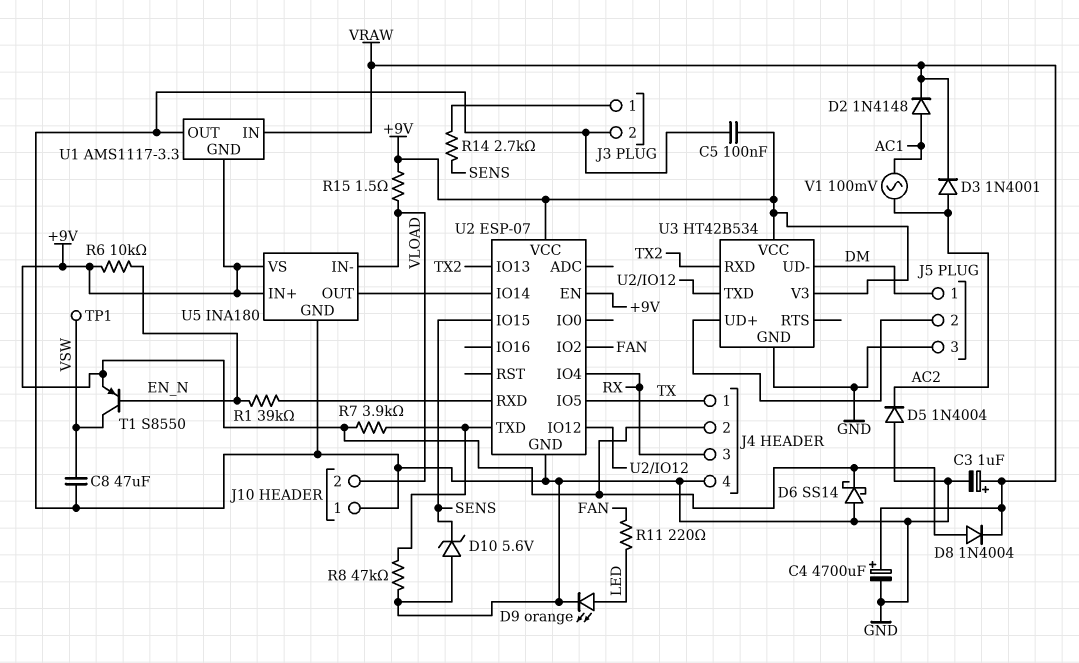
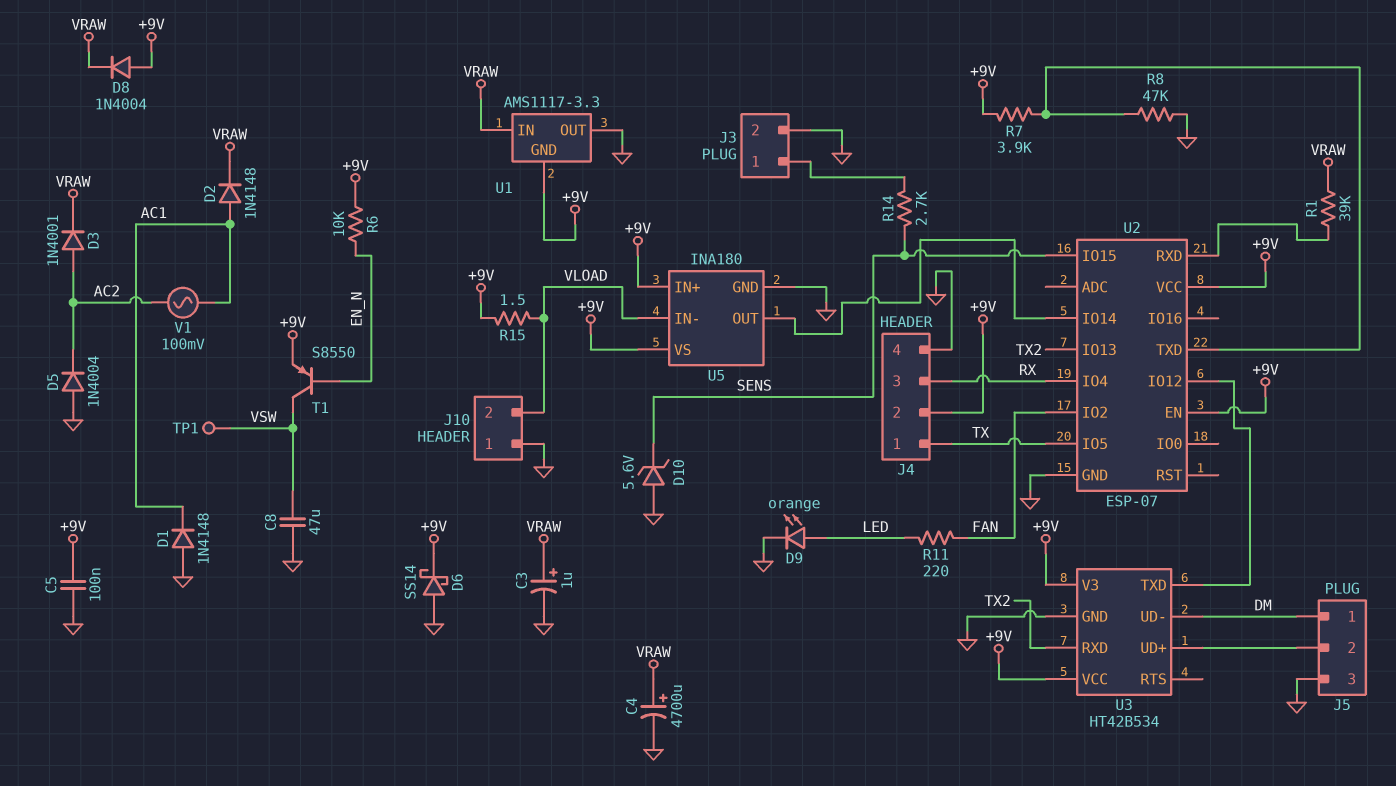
D1: none -> diode 1N4148 (A GND, K AC1)
R1: 39k (EN_N, U2/RXD) -> 39k (U2/RXD, VRAW)

